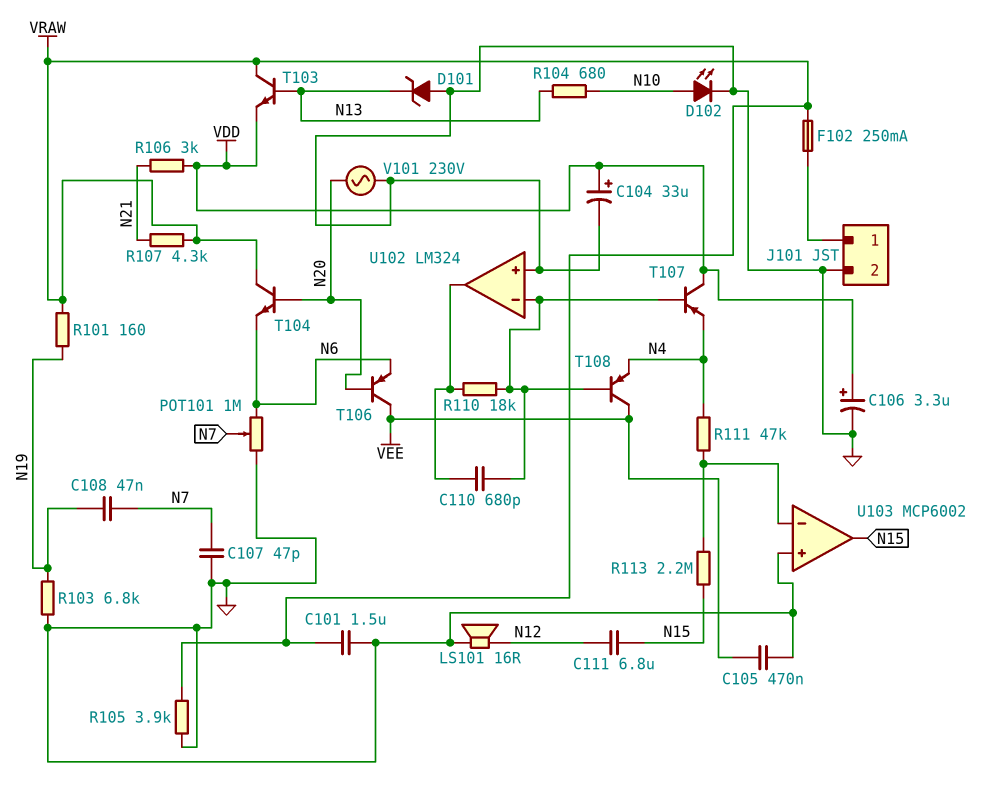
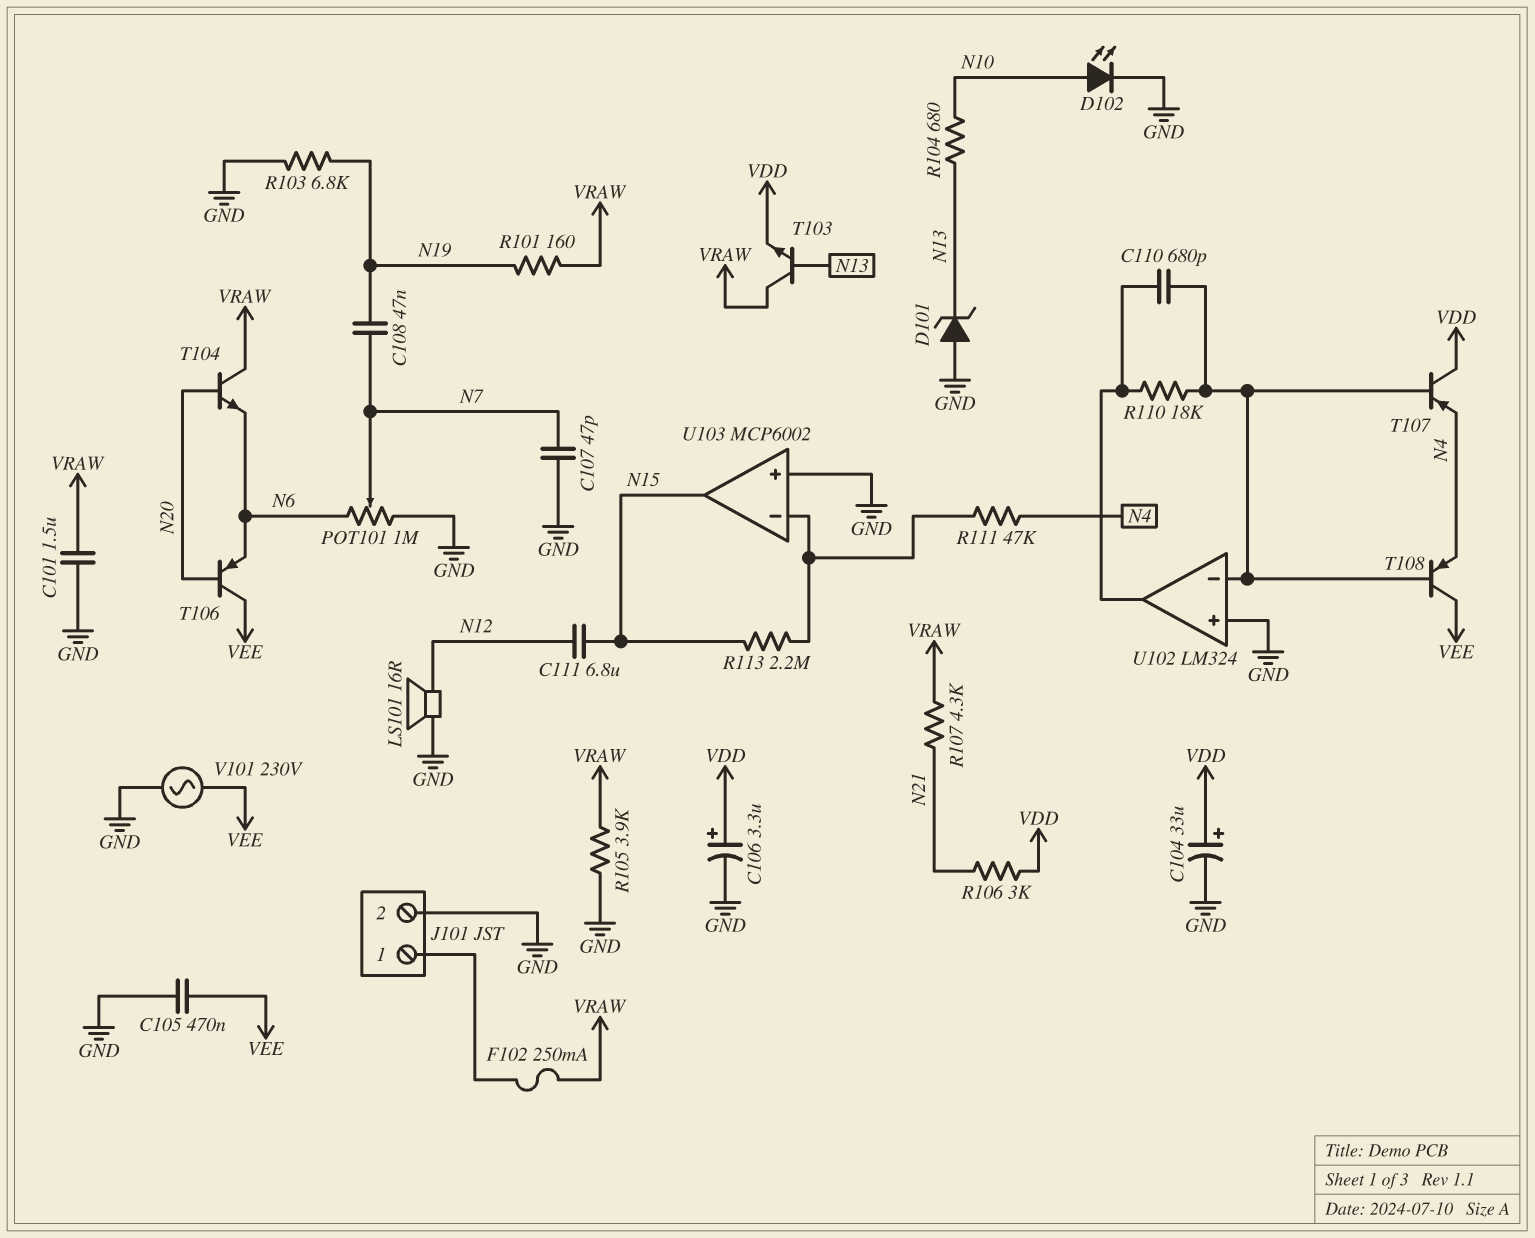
V101: AC 230V (GND, N20) -> AC 230V (GND, VEE)

